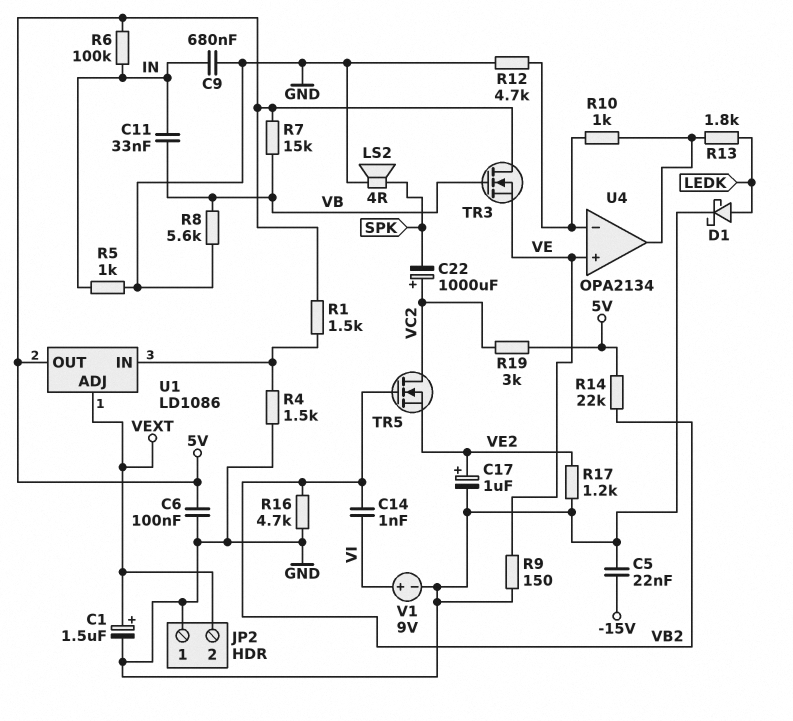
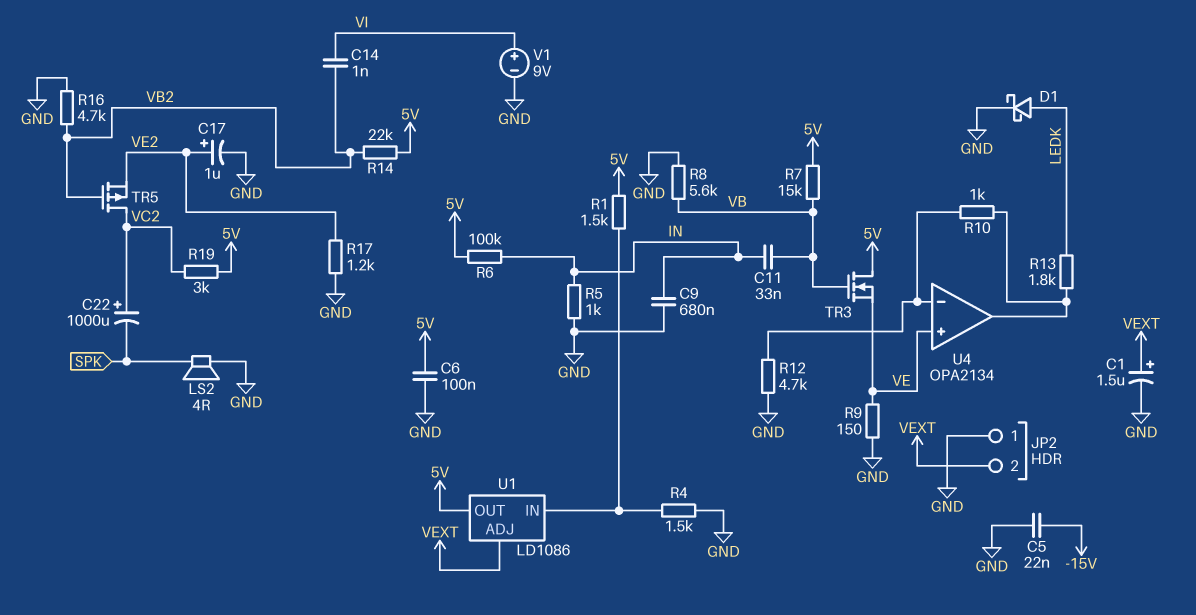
TR5: NMOS (G VB2, D VC2, S VE2) -> PMOS (G VB2, D VC2, S VE2)

